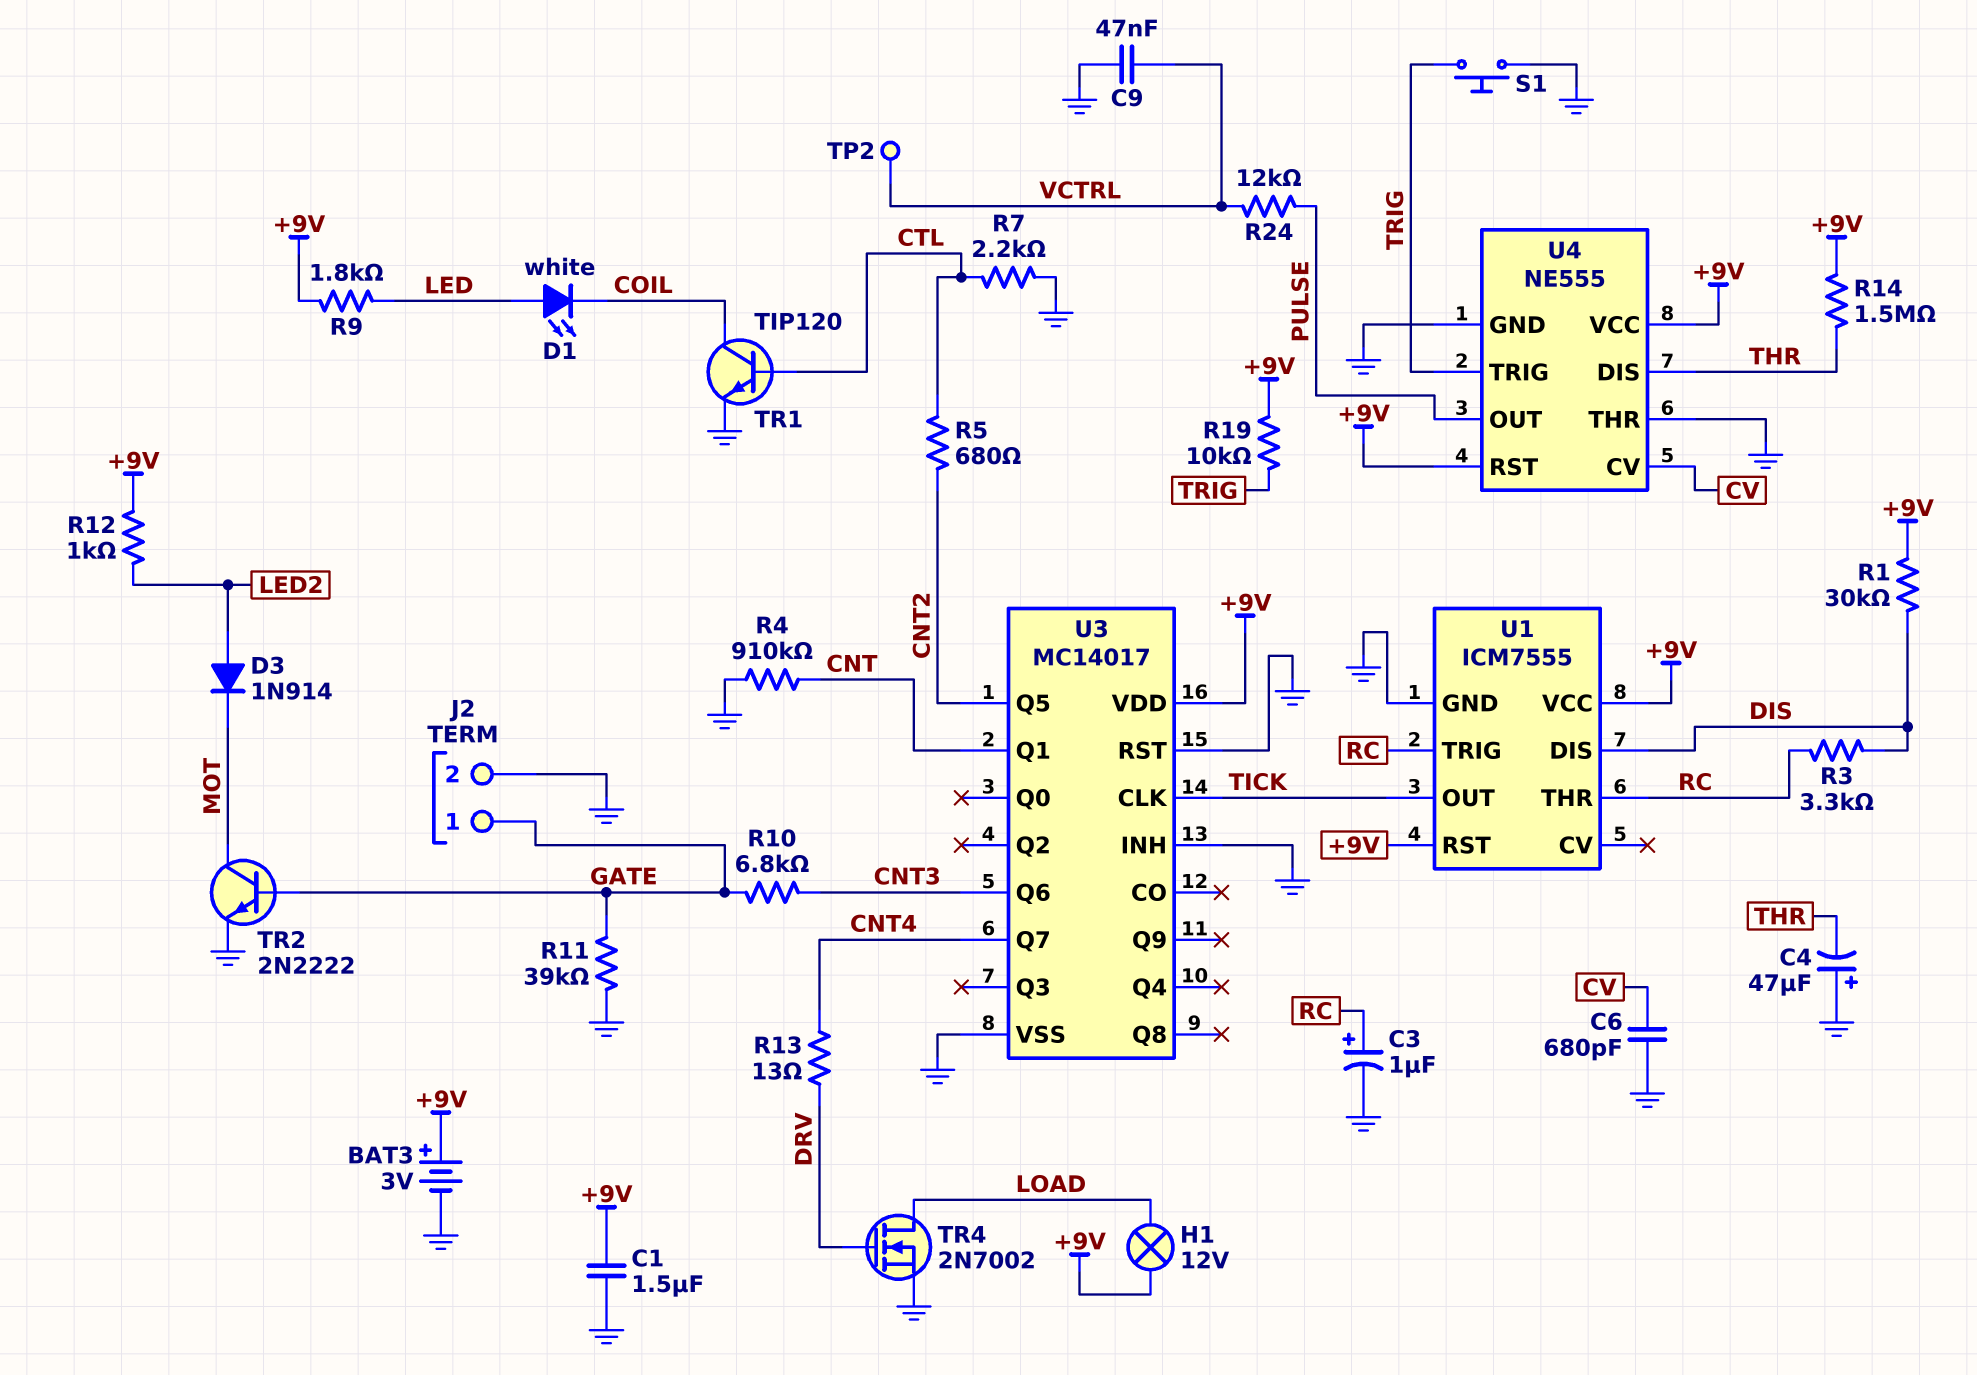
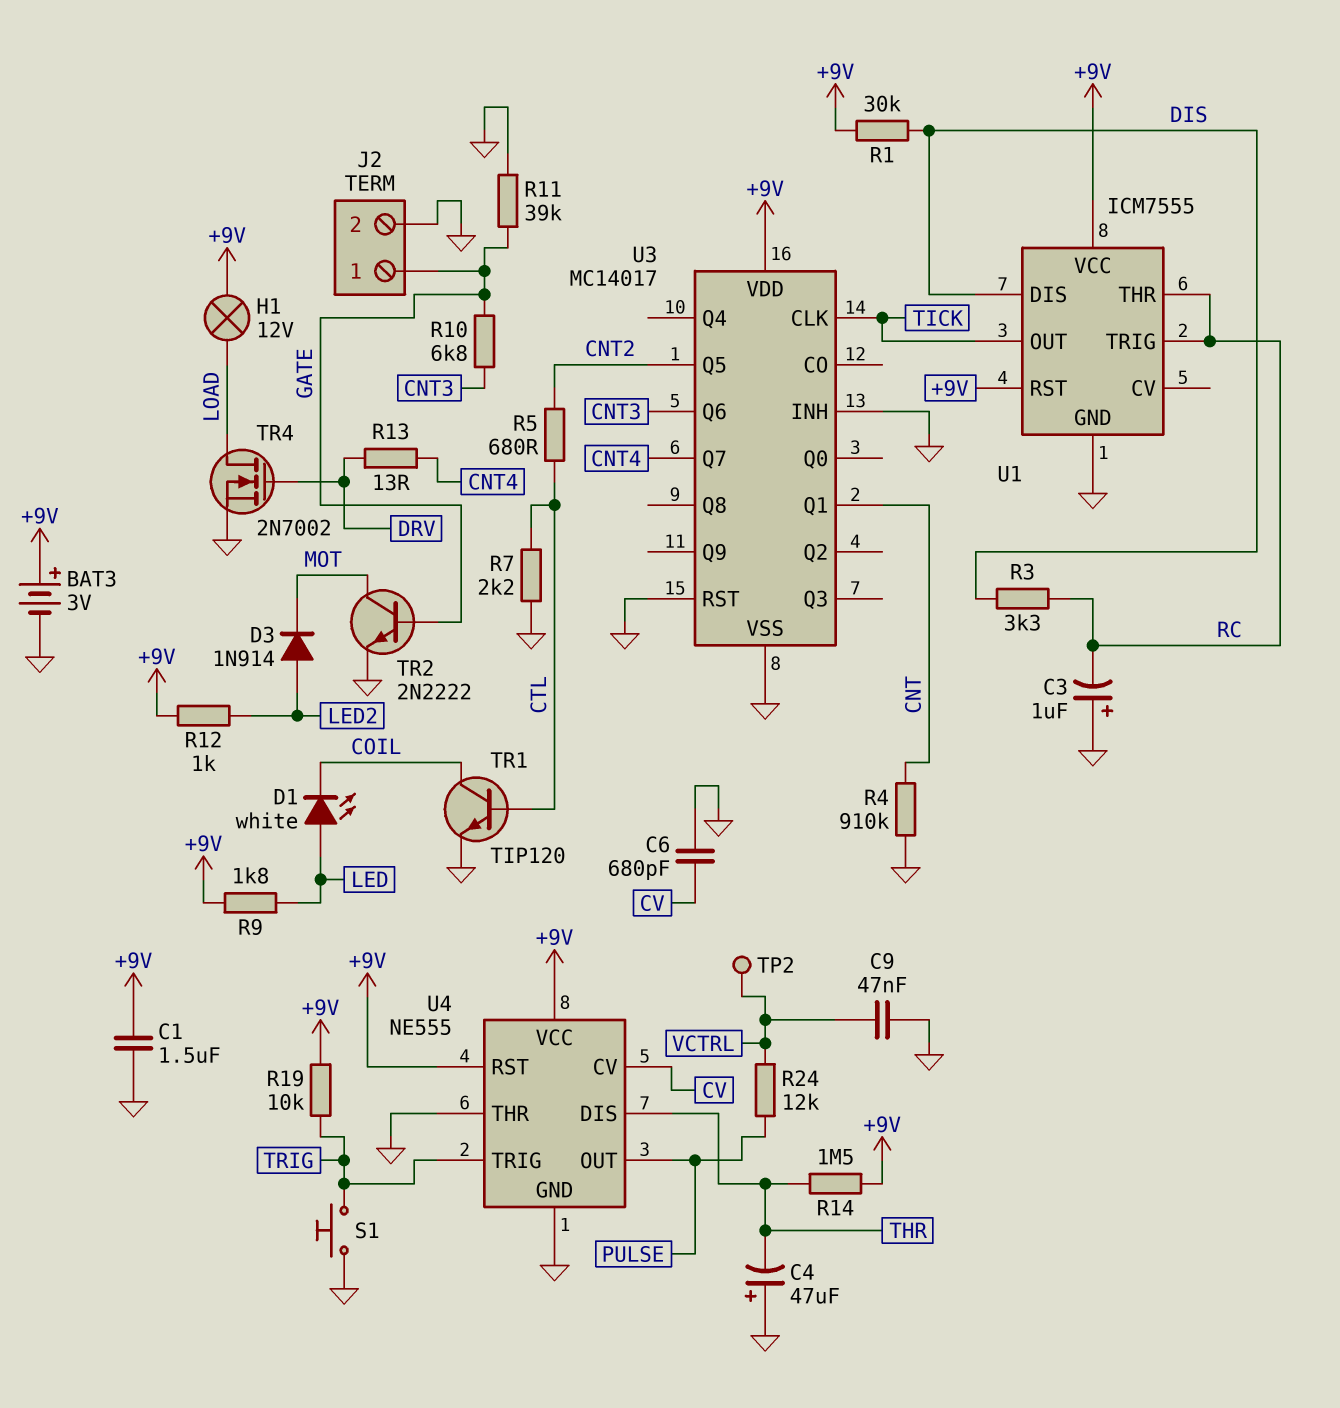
C3: 1uF (plus RC, minus GND) -> 1uF (plus GND, minus RC)

